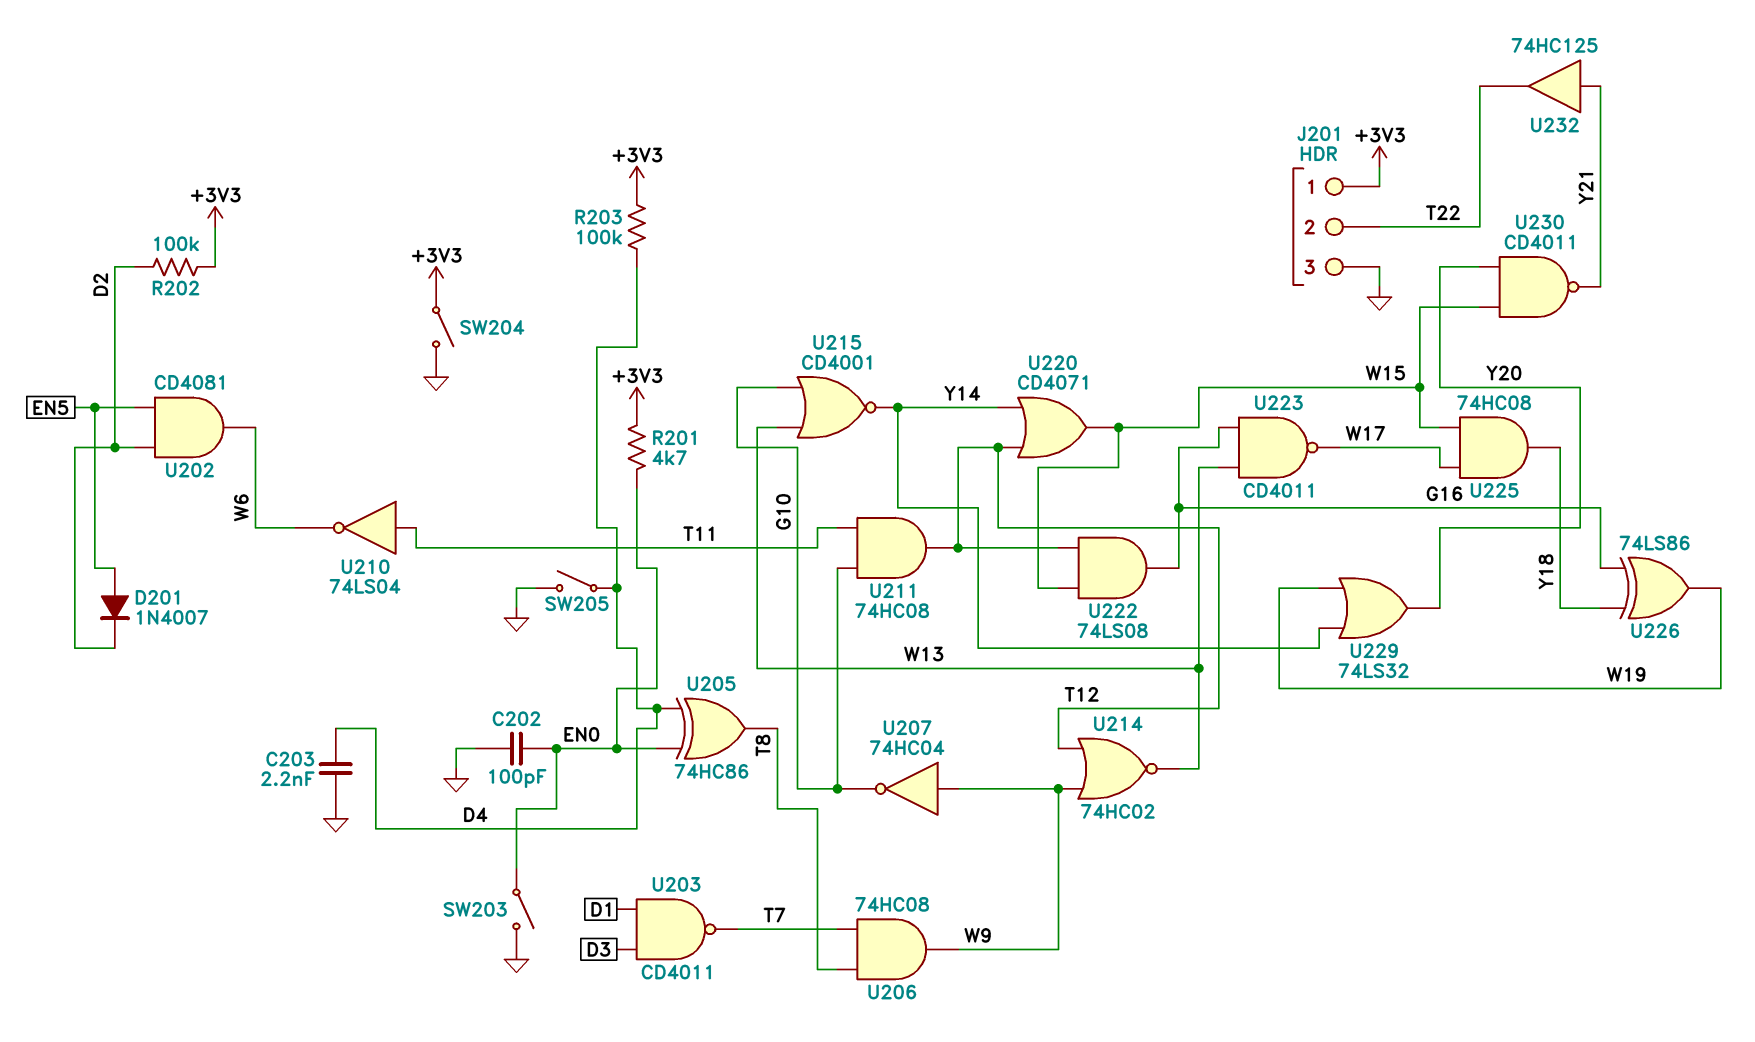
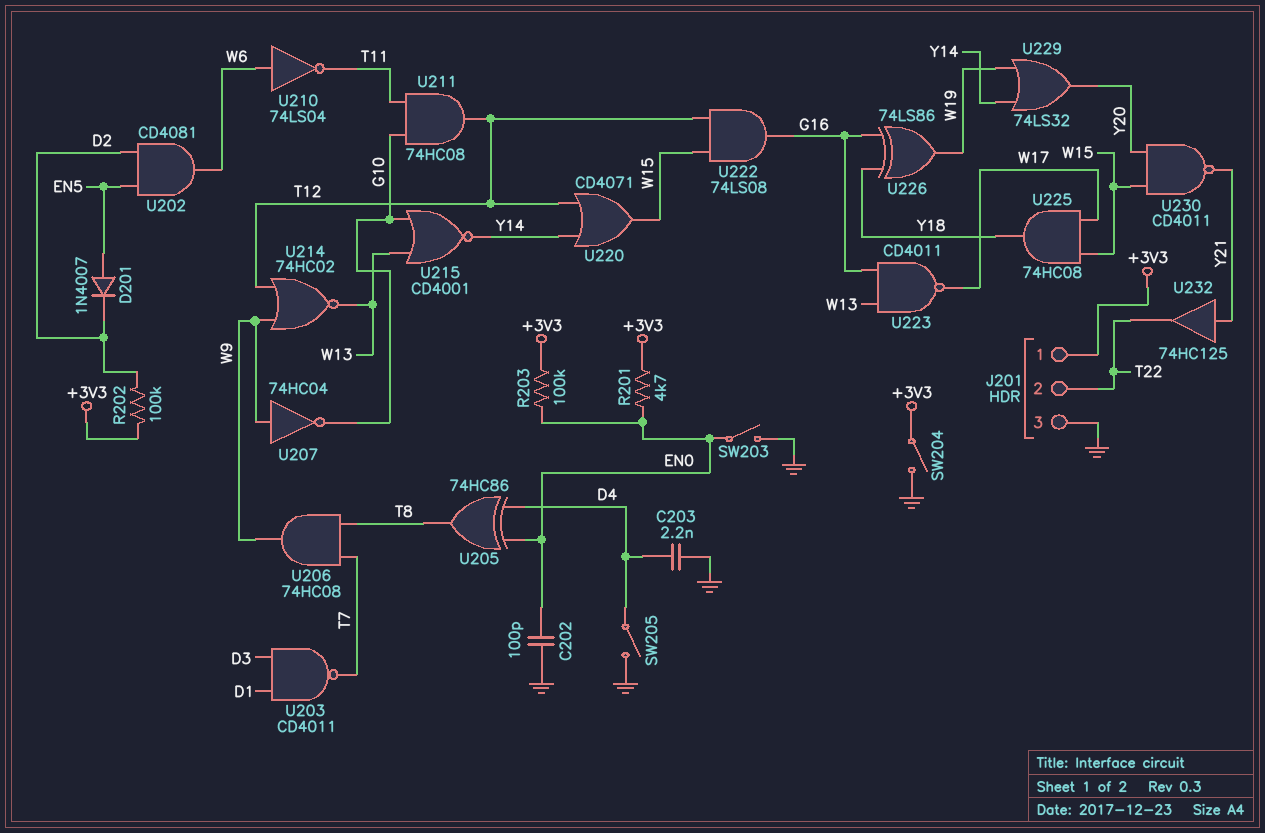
R203: 100k (+3V3, D4) -> 100k (+3V3, EN0)
U210: NOT 74LS04 (in T11, out W6) -> NOT 74LS04 (in W6, out T11)

